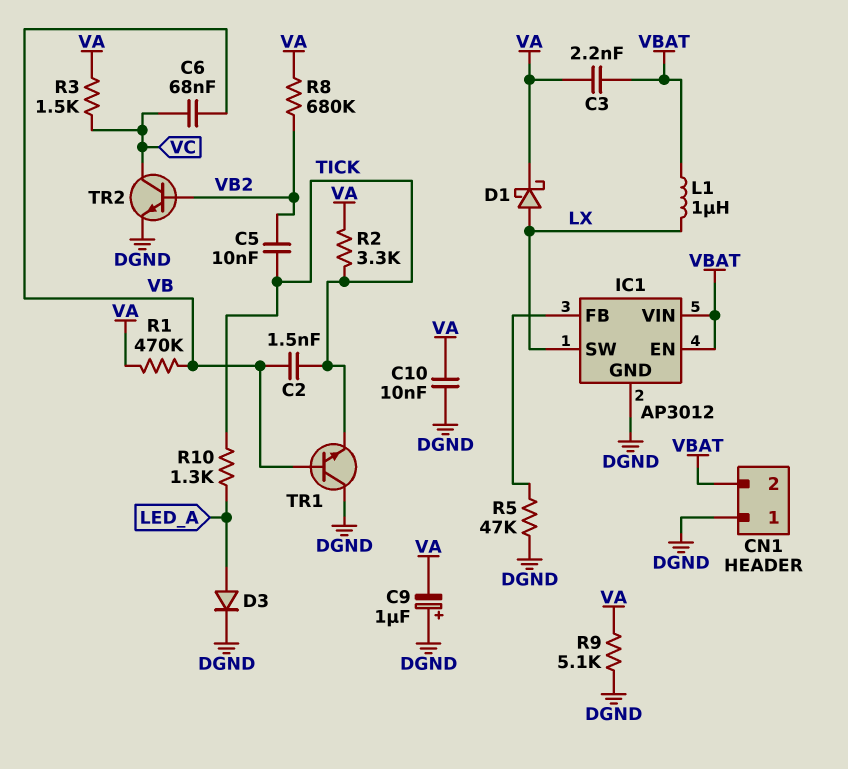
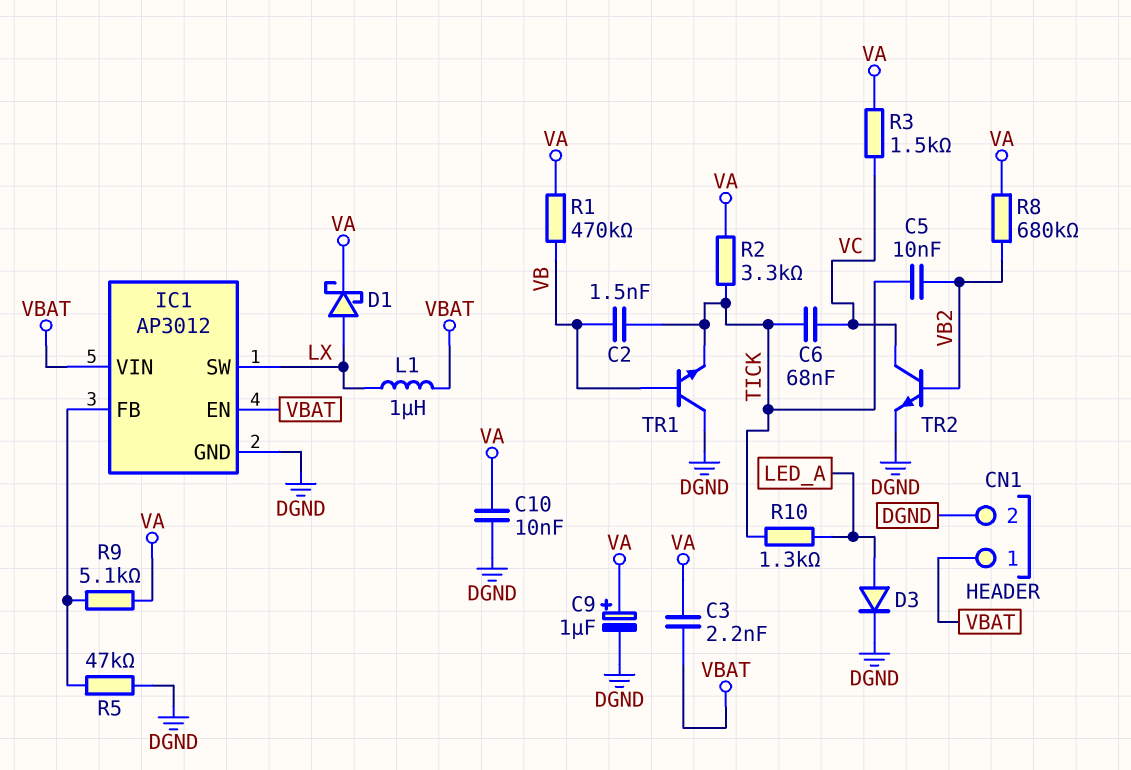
C6: 68nF (VB, VC) -> 68nF (TICK, VC)
C9: 1uF (plus DGND, minus VA) -> 1uF (plus VA, minus DGND)
CN1 pin 1: DGND -> VBAT
CN1 pin 2: VBAT -> DGND
R9: 5.1k (DGND, VA) -> 5.1k (IC1/FB, VA)

